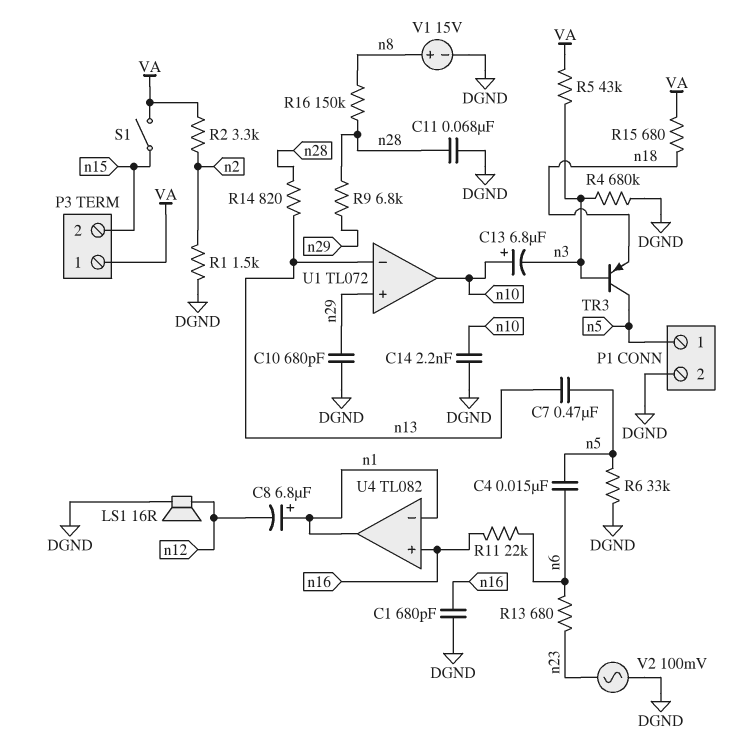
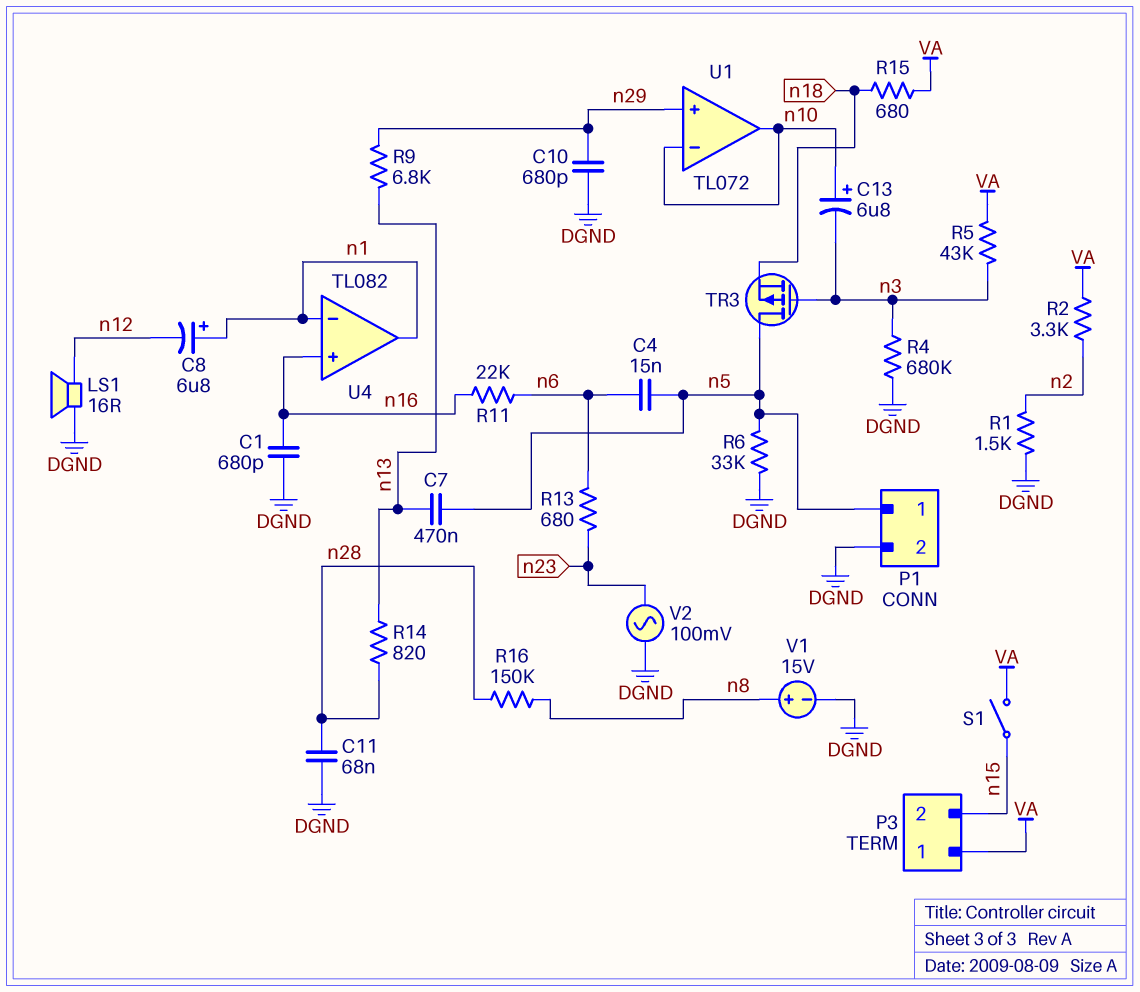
C14: 2.2nF (DGND, n10) -> none
R9: 6.8k (n28, n29) -> 6.8k (n13, n29)
TR3: PNP (B n3, C n5, E n18) -> PMOS (G n3, D n5, S n18)
U1 pin in-: n13 -> n10

